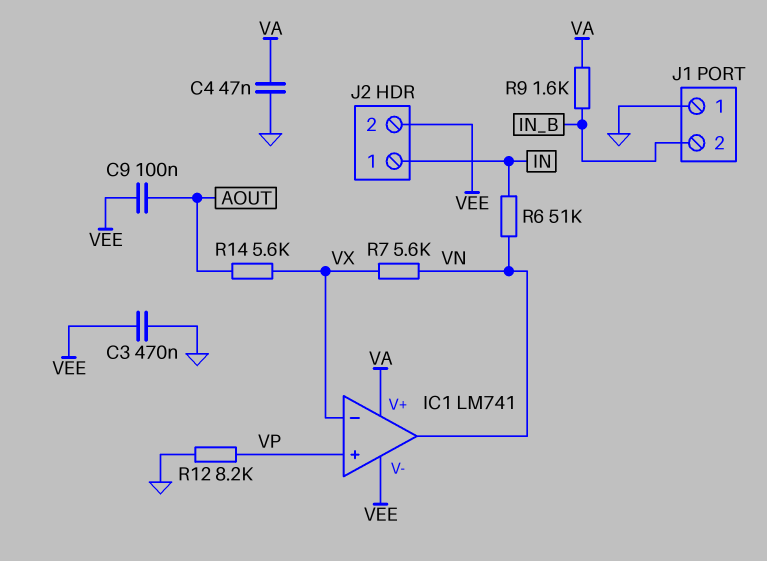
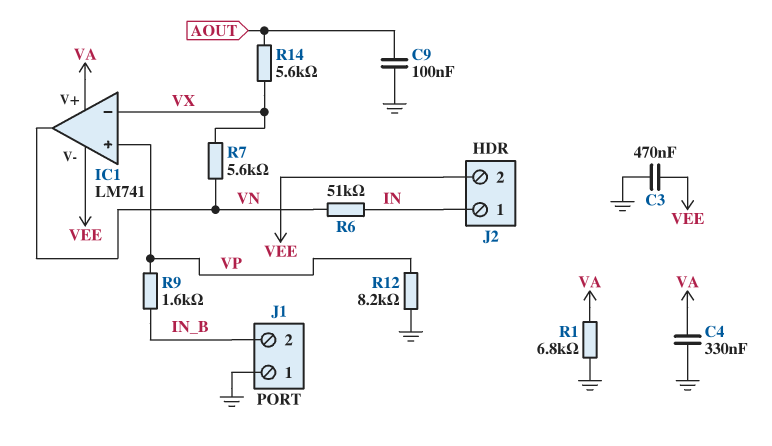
C4: 47nF (GND, VA) -> 330nF (GND, VA)
C9: 100nF (AOUT, VEE) -> 100nF (AOUT, GND)
R1: none -> 6.8k (GND, VA)
R9: 1.6k (IN_B, VA) -> 1.6k (IN_B, VP)

